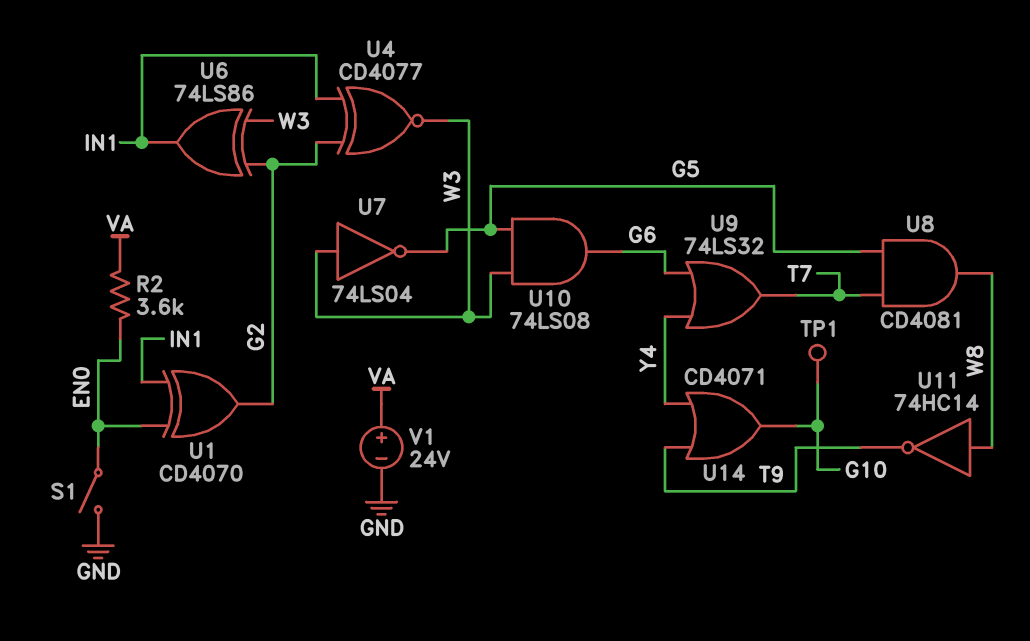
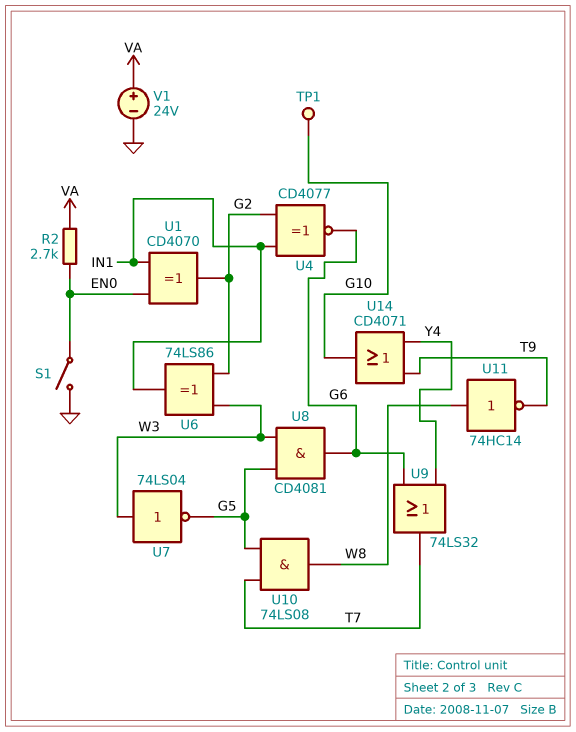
R2: 3.6k (EN0, VA) -> 2.7k (EN0, VA)
U4: XNOR CD4077 (in G2, in IN1, out W3) -> XNOR CD4077 (in G2, in IN1, out G6)
U8: AND CD4081 (in G5, in T7, out W8) -> AND CD4081 (in G5, in W3, out G6)
U10: AND 74LS08 (in G5, in W3, out G6) -> AND 74LS08 (in G5, in T7, out W8)

